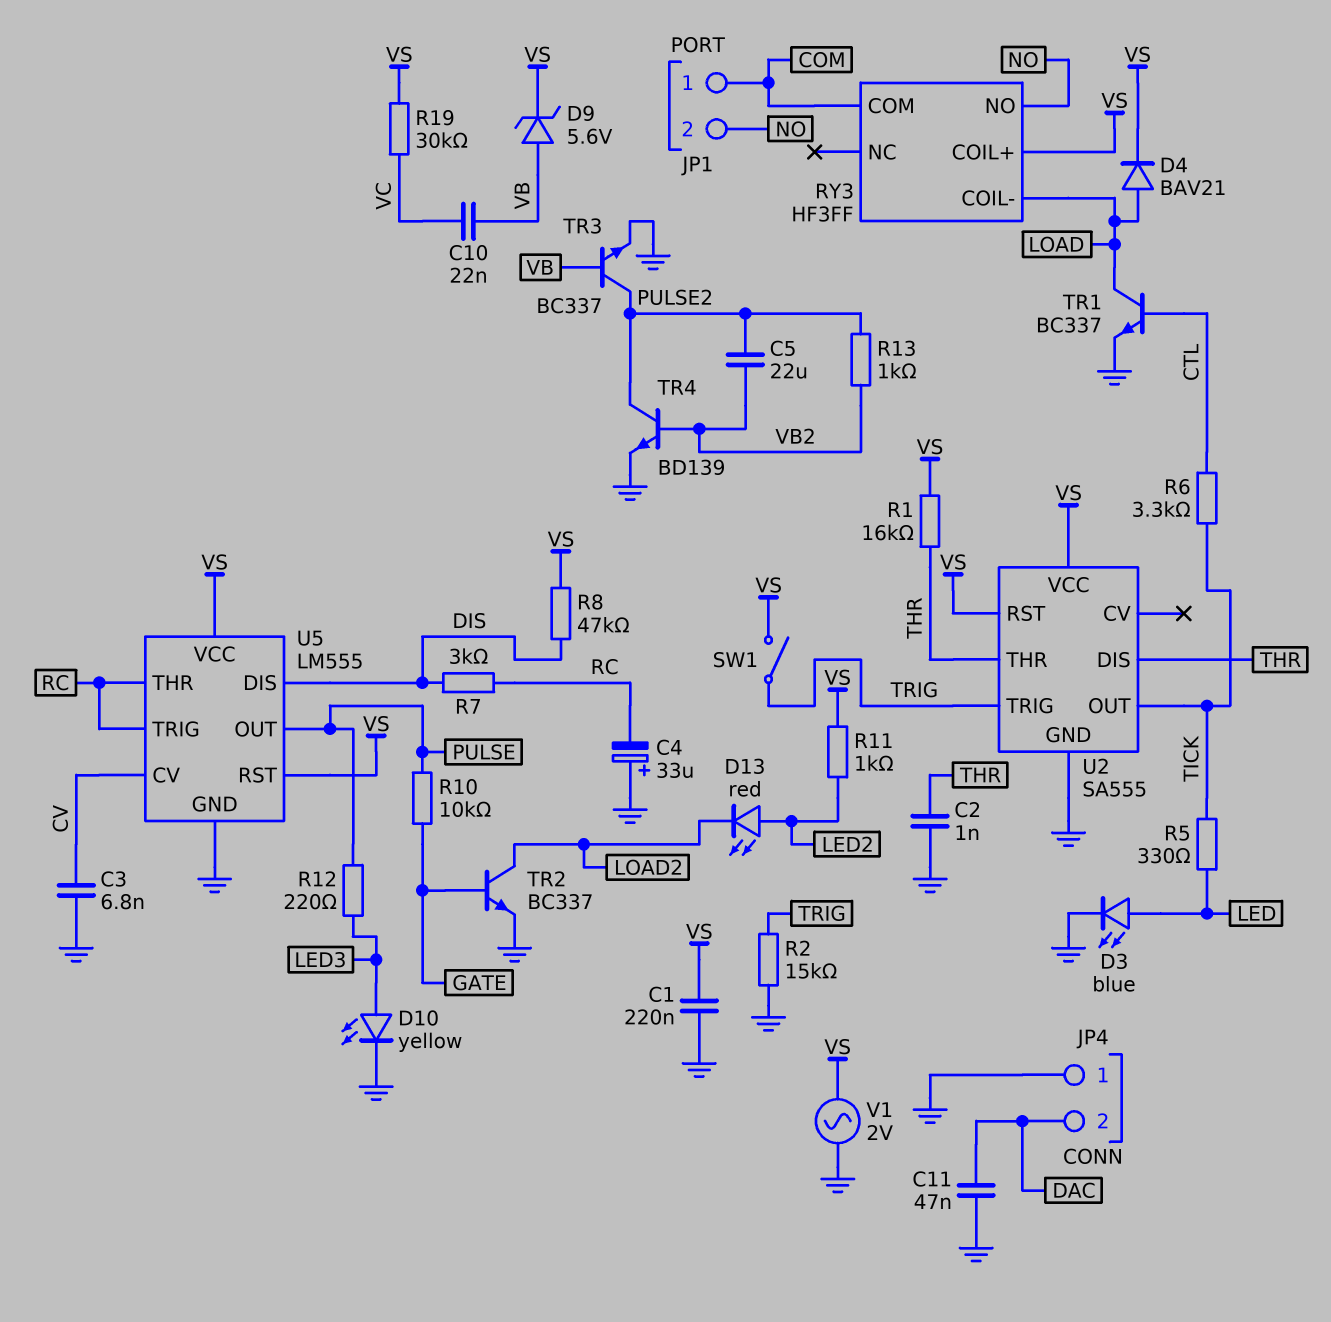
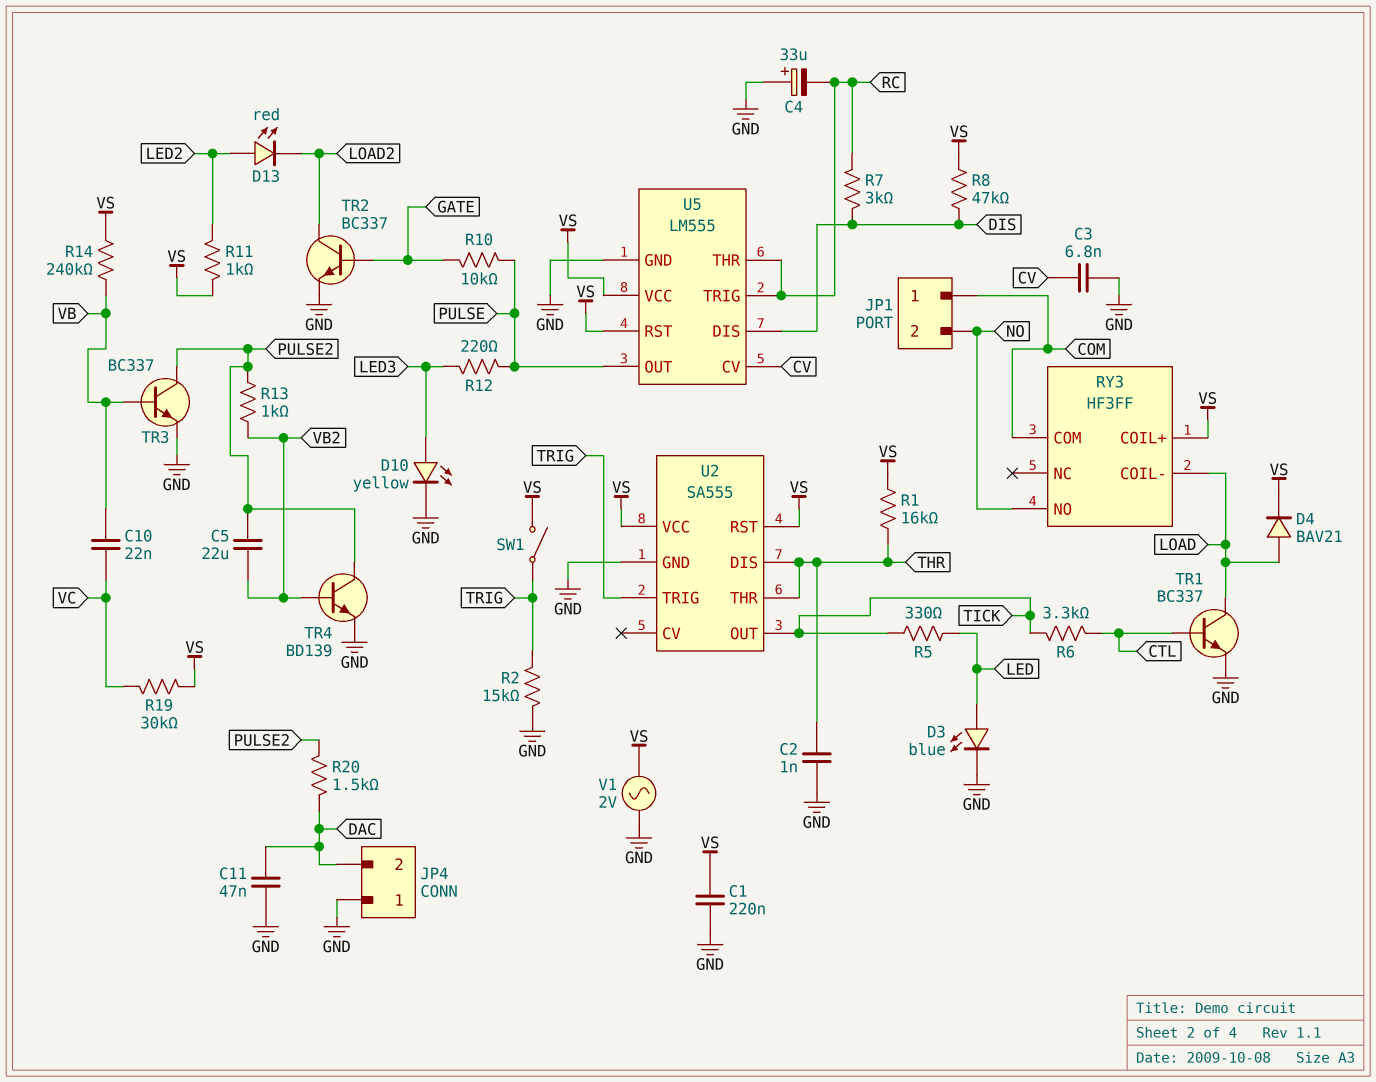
D9: zener 5.6V (A VB, K VS) -> none
R14: none -> 240k (VB, VS)
R20: none -> 1.5k (DAC, PULSE2)

